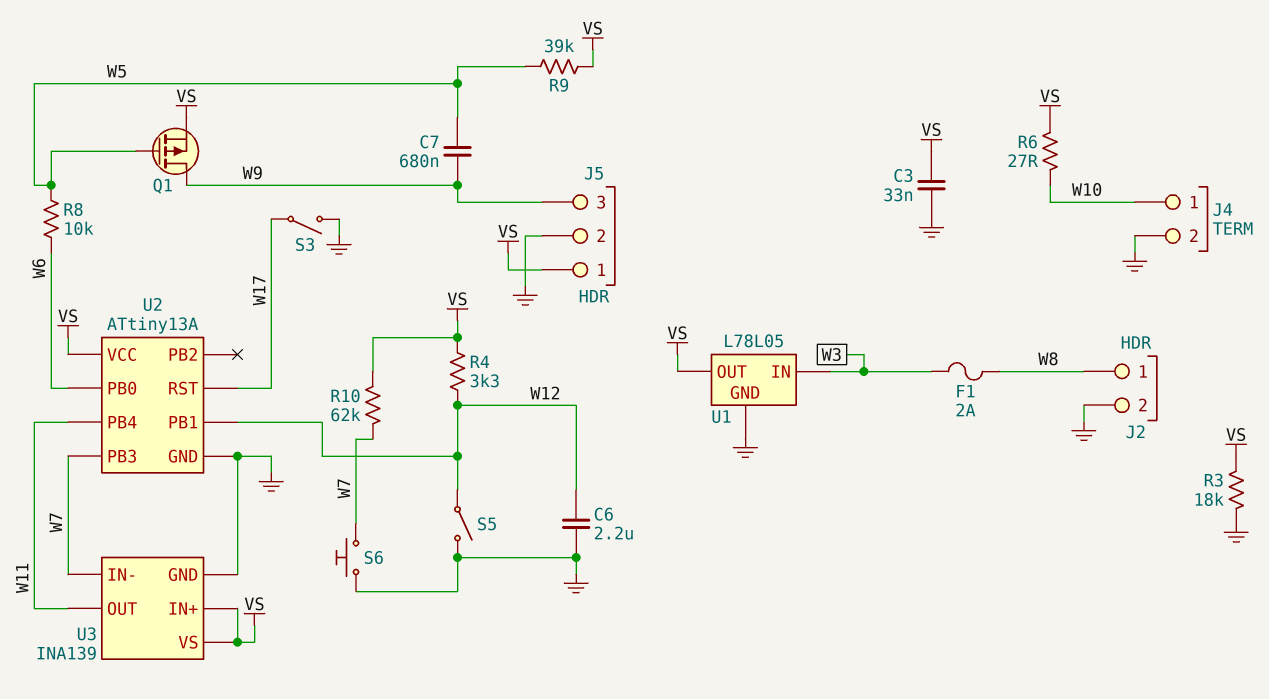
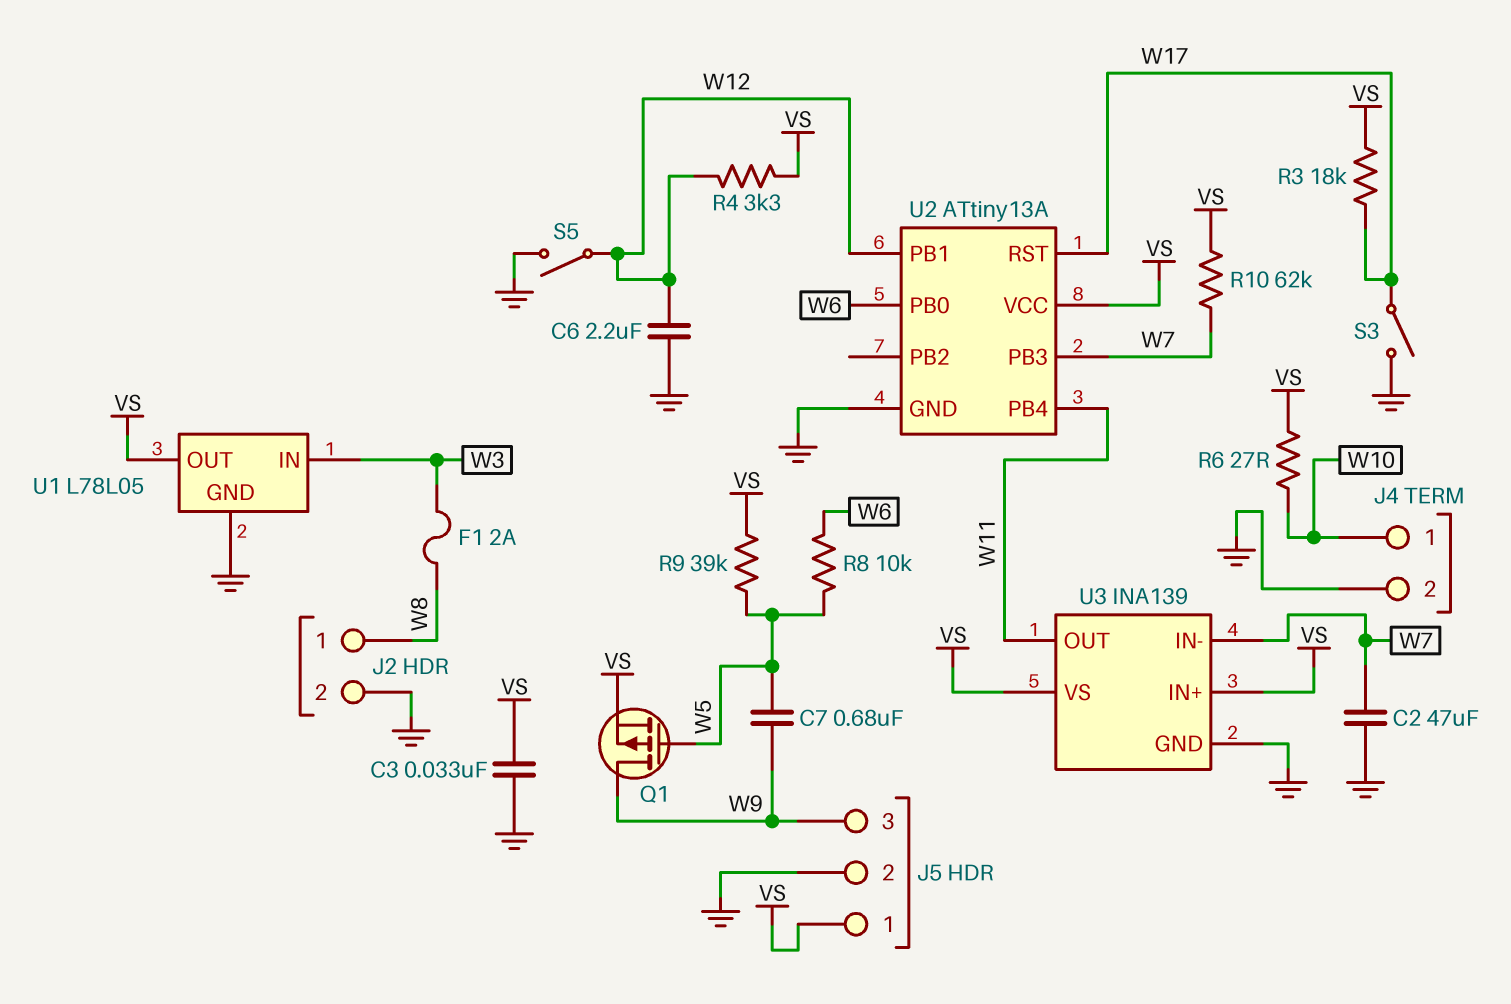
C2: none -> 47uF (GND, W7)
R3: 18k (GND, VS) -> 18k (VS, W17)
S6: button (GND, W7) -> none

